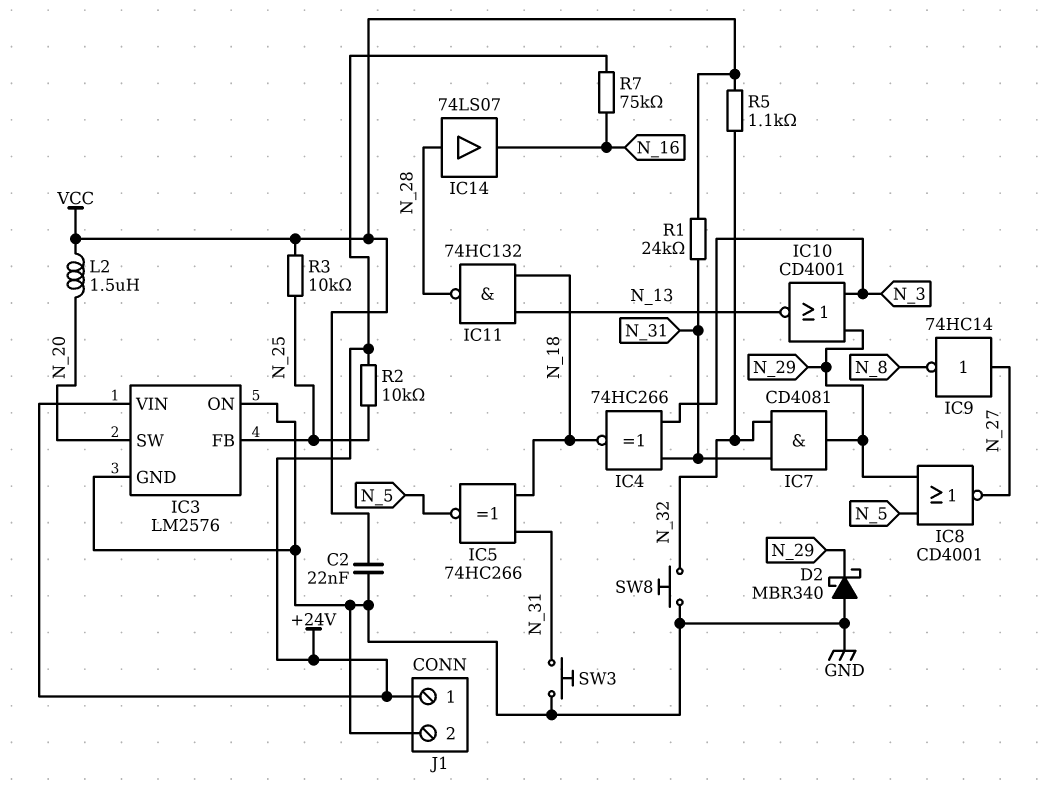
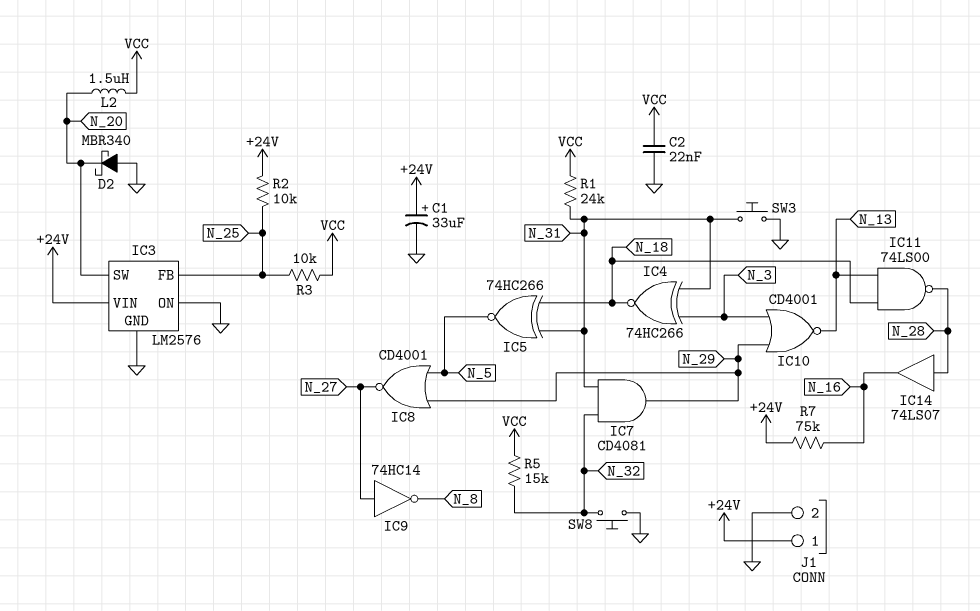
C1: none -> 33uF (plus +24V, minus GND)
D2: schottky MBR340 (A GND, K N_29) -> schottky MBR340 (A GND, K N_20)
IC11: NAND 74HC132 (in N_13, in N_18, out N_28) -> NAND 74LS00 (in N_13, in N_18, out N_28)
R5: 1.1k (N_32, VCC) -> 15k (N_32, VCC)

